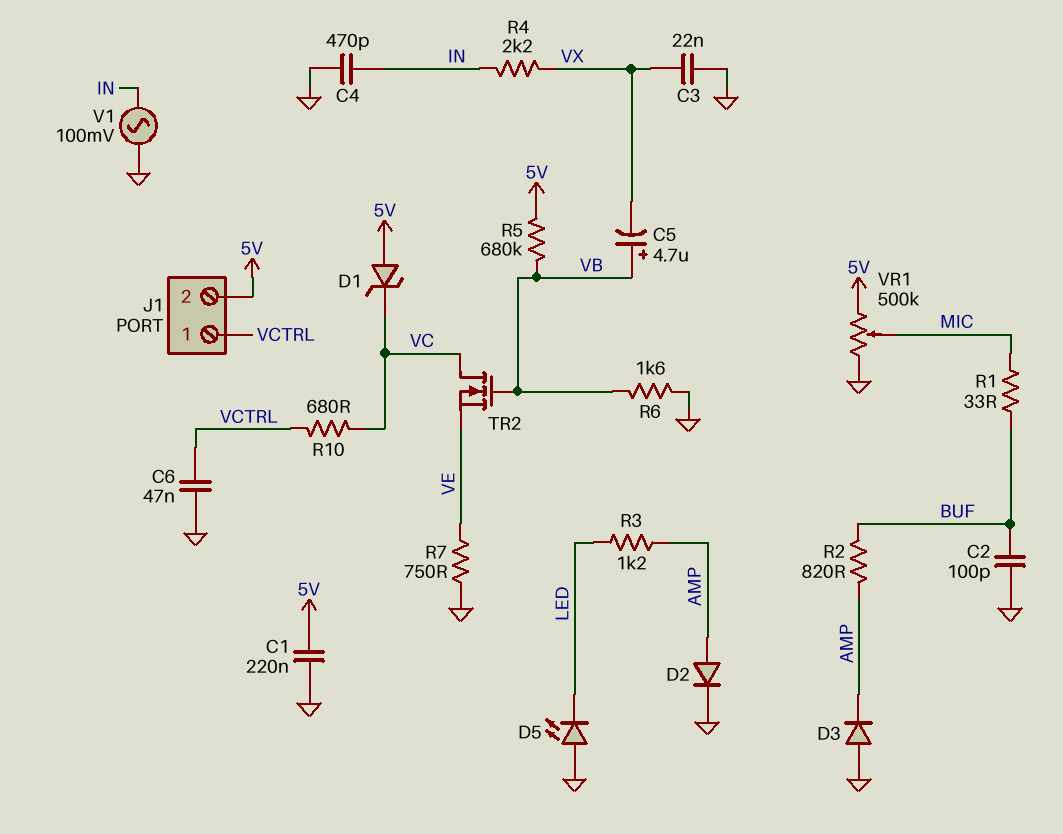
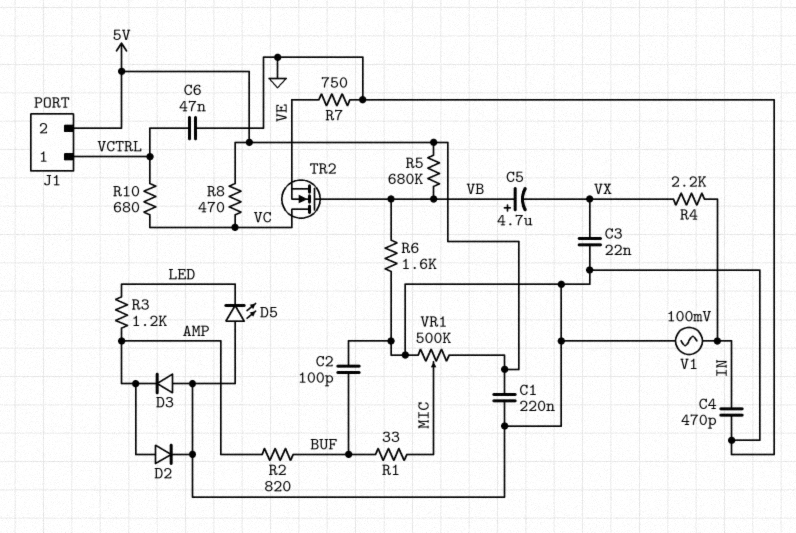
D1: zener (A 5V, K VC) -> none
R8: none -> 470 (5V, VC)

